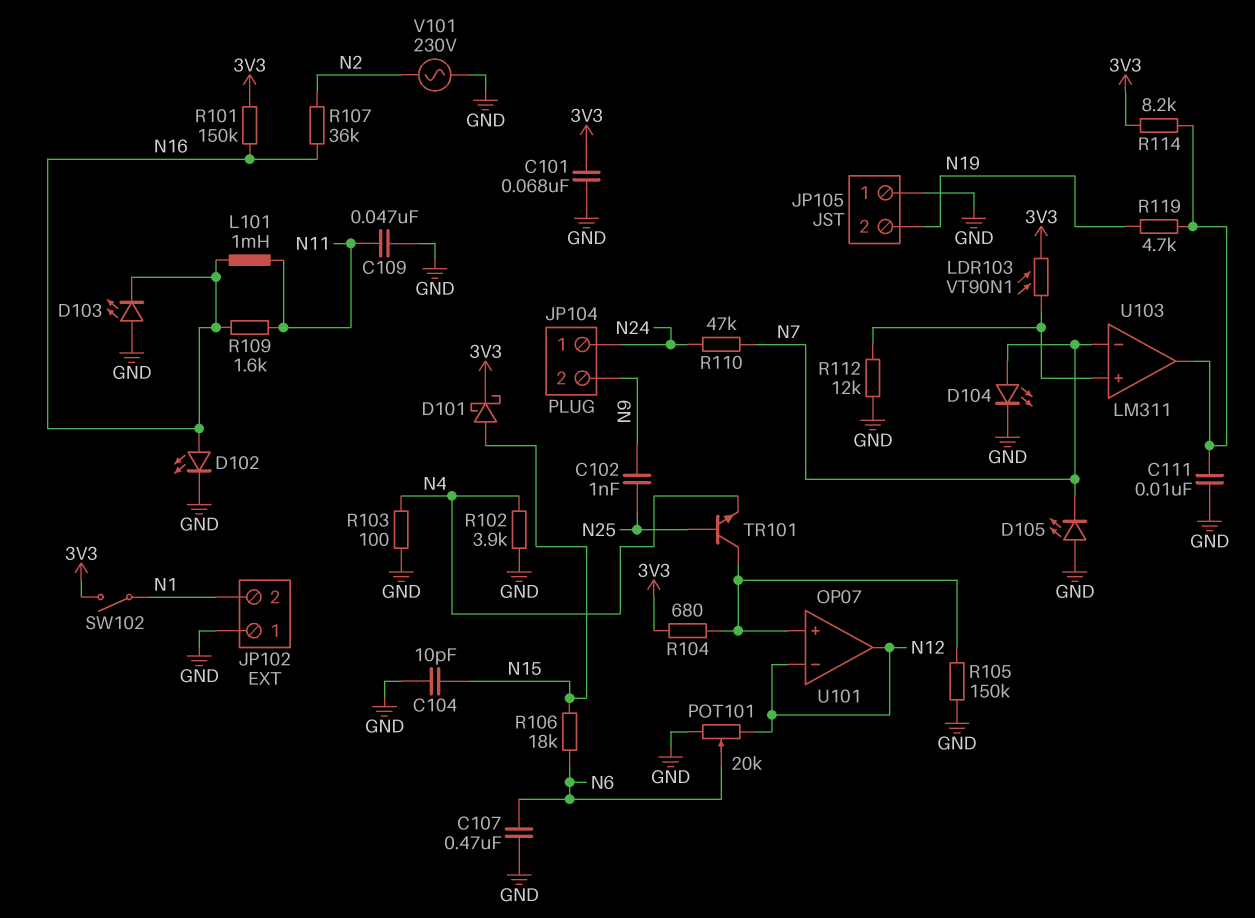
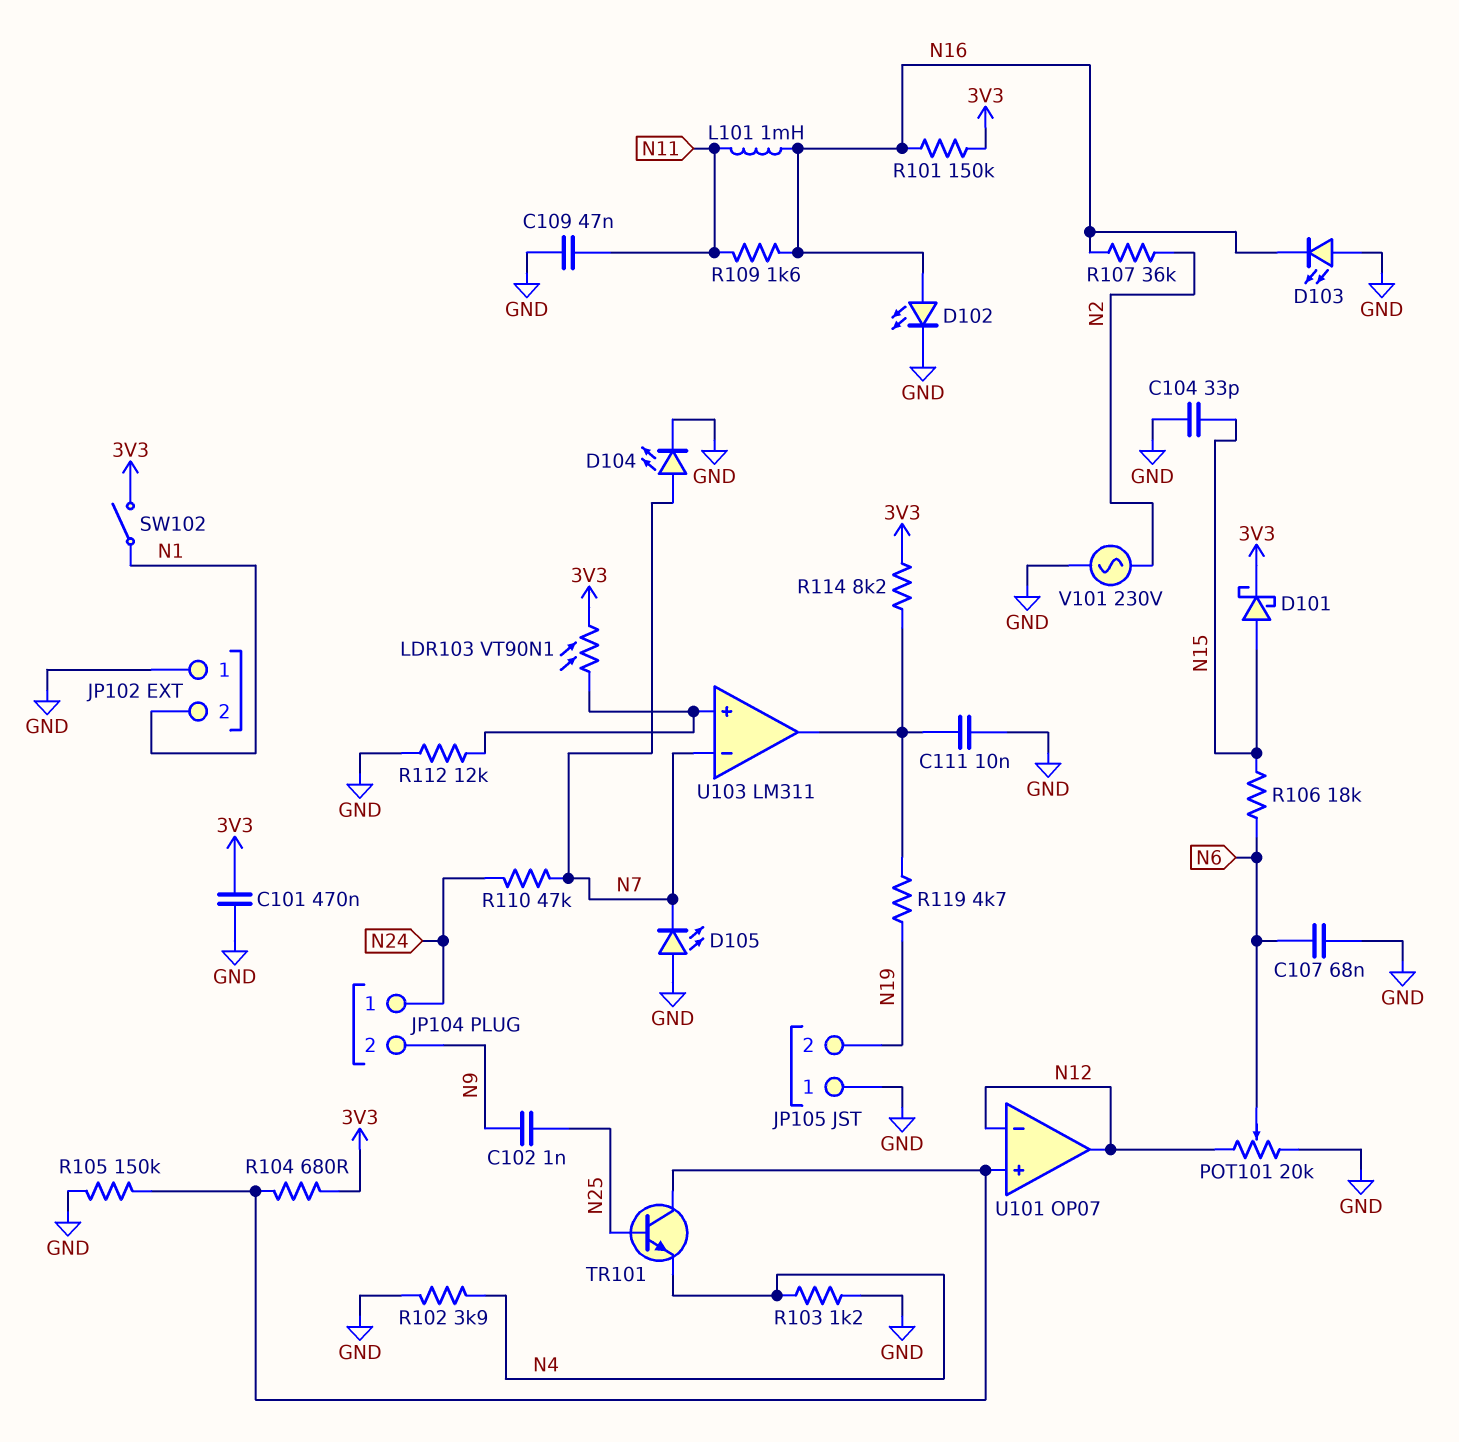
C101: 68nF (3V3, GND) -> 470nF (3V3, GND)
C104: 10pF (GND, N15) -> 33pF (GND, N15)
C107: 470nF (GND, N6) -> 68nF (GND, N6)
R103: 100 (GND, N4) -> 1.2k (GND, N4)

